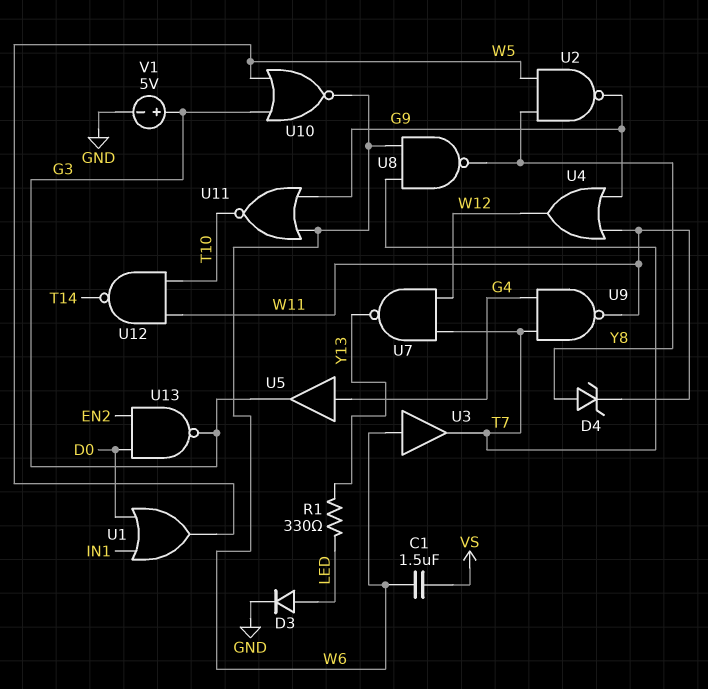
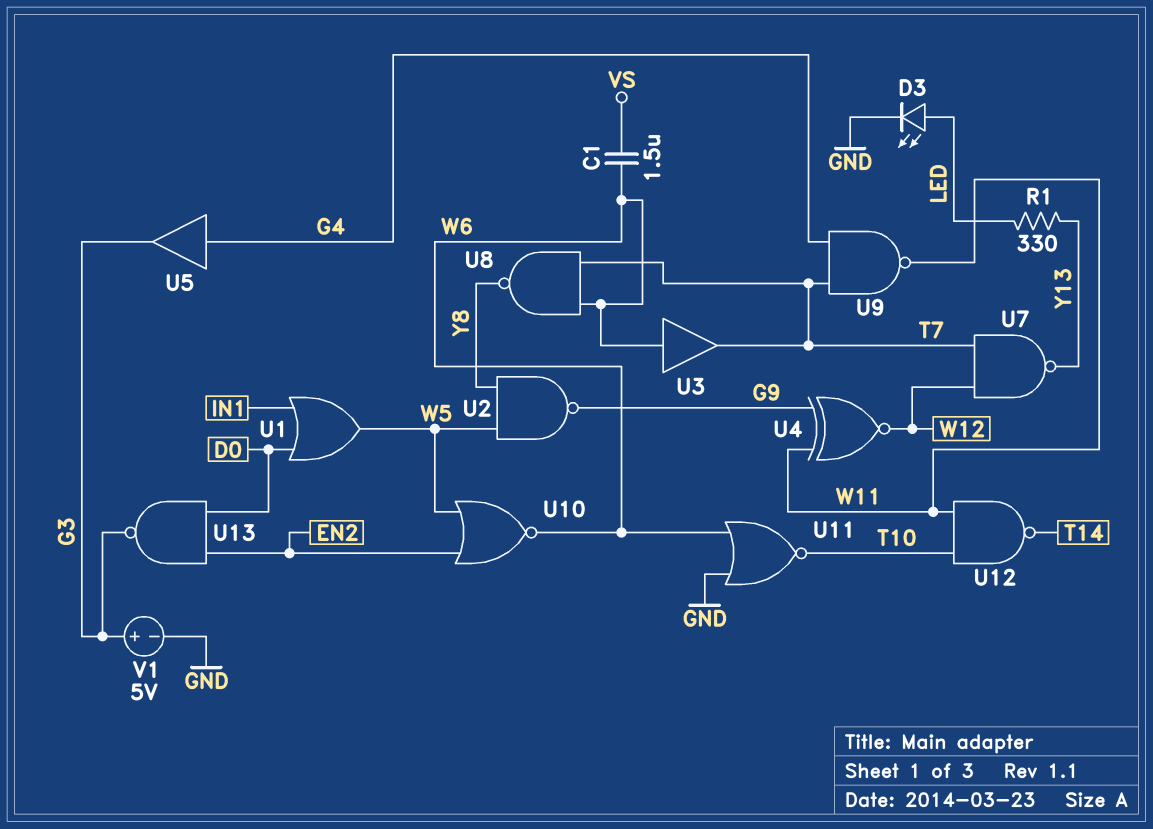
D3: diode (A LED, K GND) -> LED (A LED, K GND)
D4: zener (A Y8, K W11) -> none
U4: OR (in G9, in W11, out W12) -> XNOR (in G9, in W11, out W12)
U10: NOR (in G3, in W5, out W6) -> NOR (in EN2, in W5, out W6)
U11: NOR (in G9, in W6, out T10) -> NOR (in GND, in W6, out T10)

